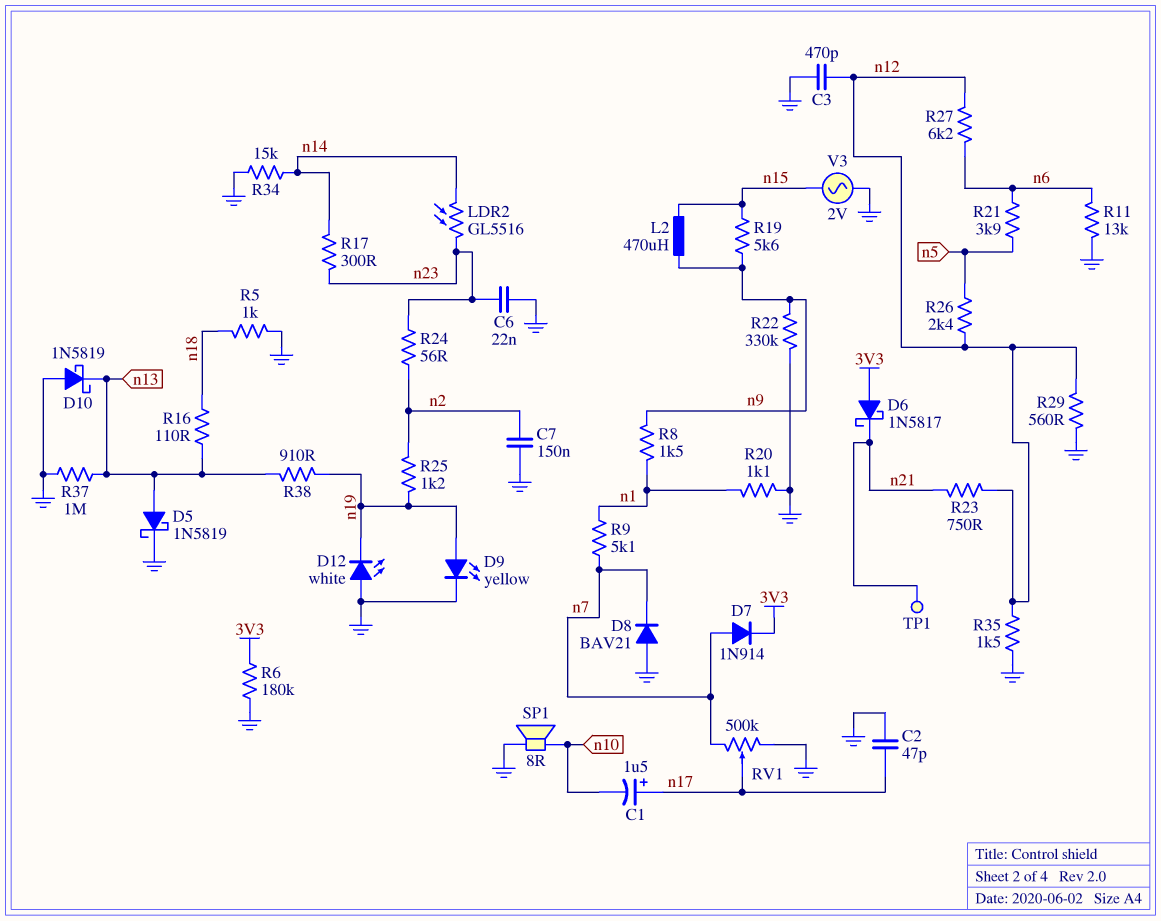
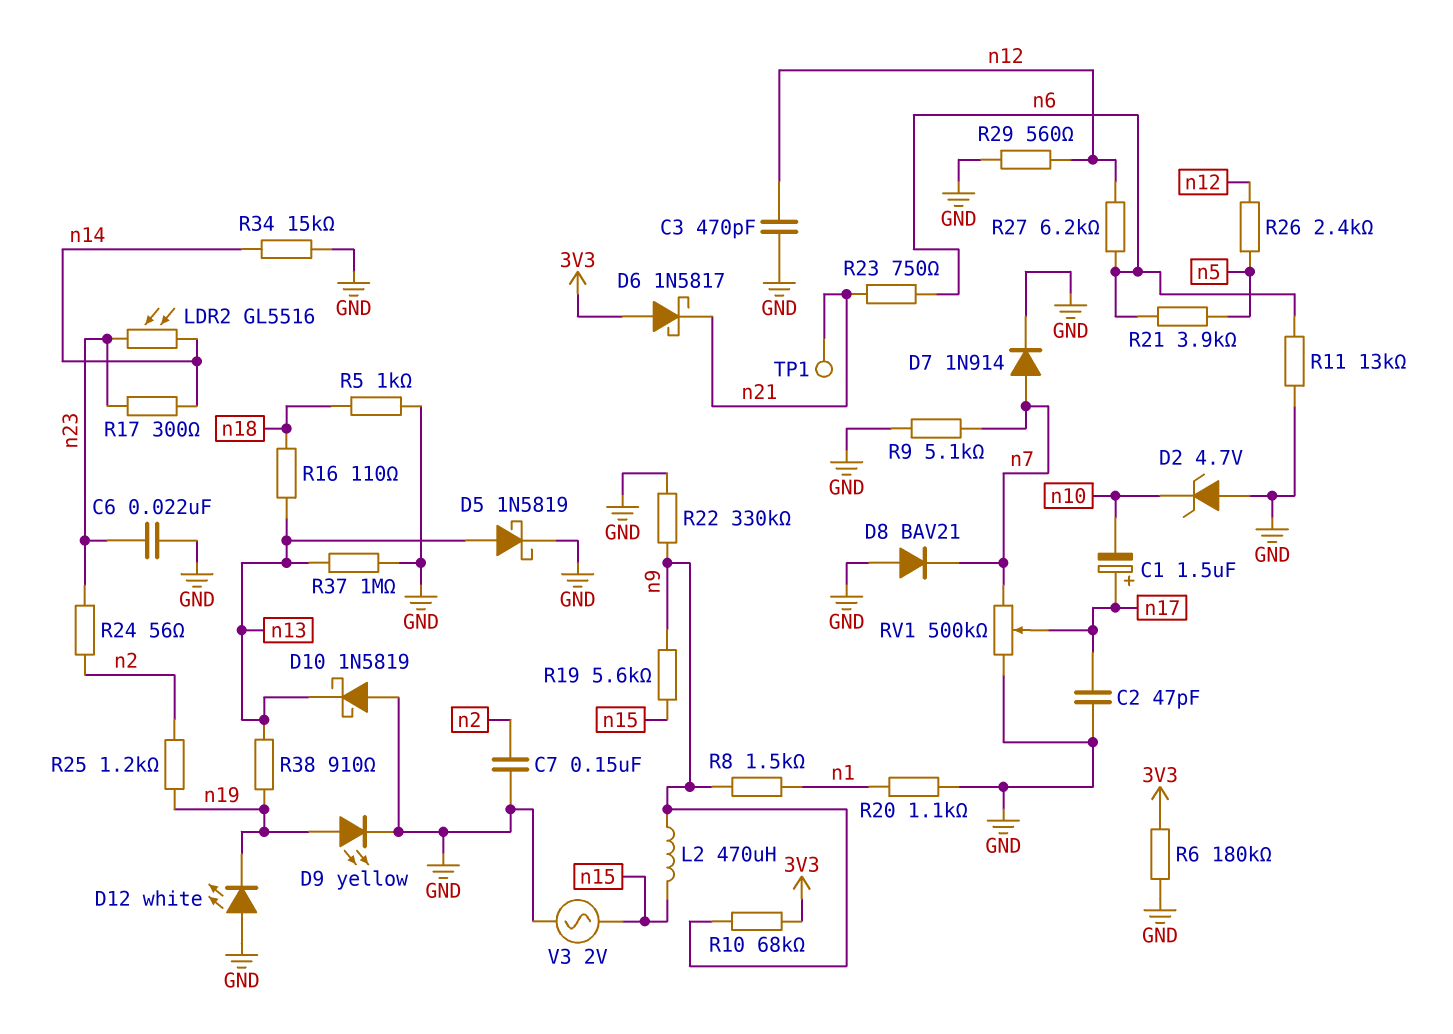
D2: none -> zener 4.7V (A GND, K n10)
D7: diode 1N914 (A n7, K 3V3) -> diode 1N914 (A n7, K GND)
R9: 5.1k (n1, n7) -> 5.1k (GND, n7)
R10: none -> 68k (3V3, n9)
R23: 750 (n12, n21) -> 750 (n6, n21)
R35: 1.5k (GND, n12) -> none
SP1: speaker 8R (GND, n10) -> none

